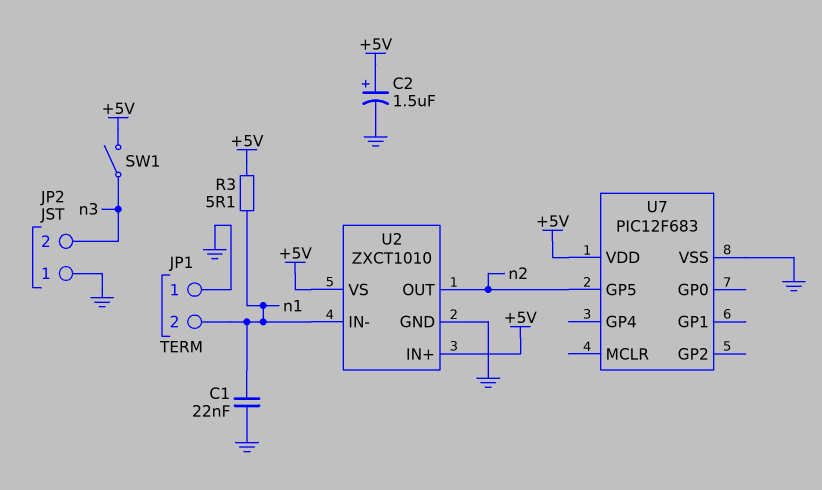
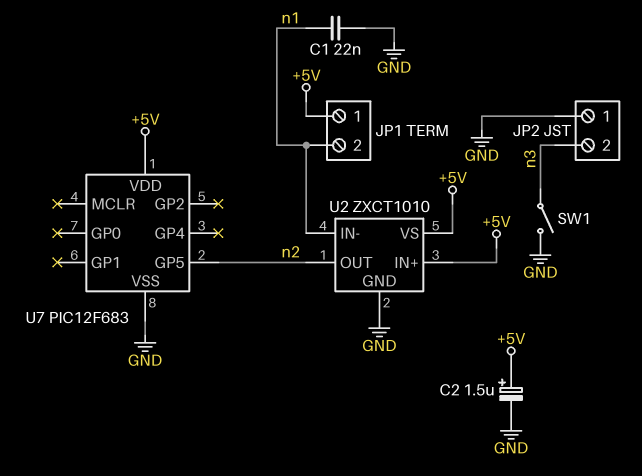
JP1 pin 1: GND -> +5V
R3: 5.1 (+5V, n1) -> none
SW1: switch (+5V, n3) -> switch (GND, n3)

